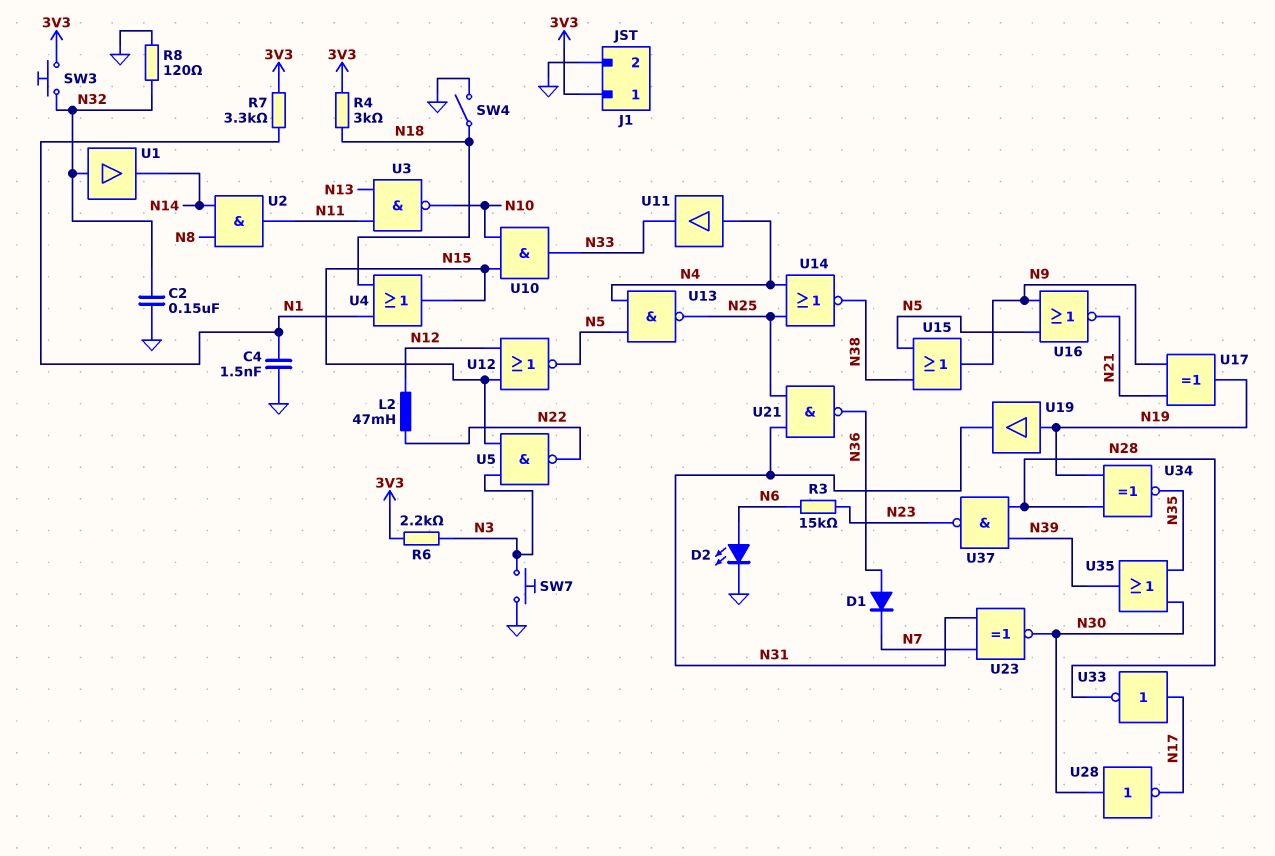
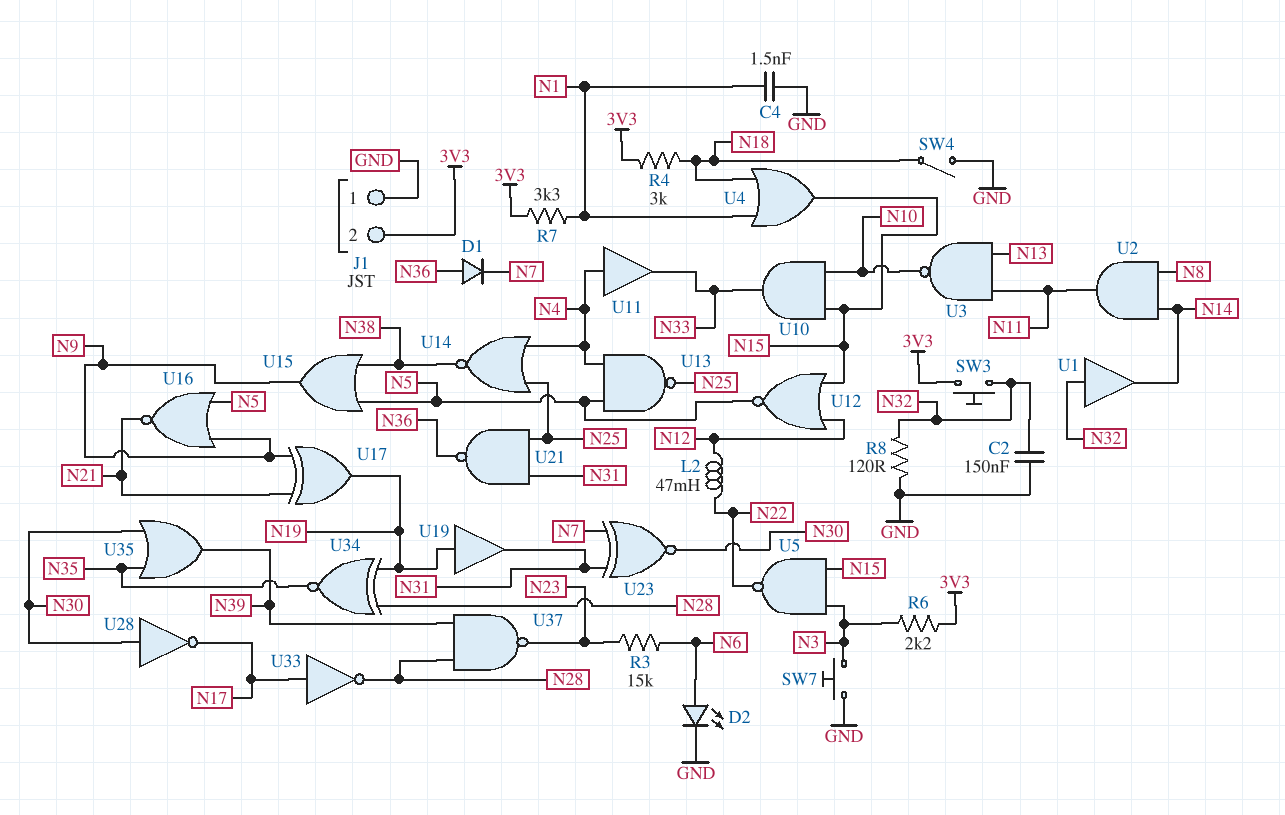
J1 pin 1: 3V3 -> GND
J1 pin 2: GND -> 3V3

